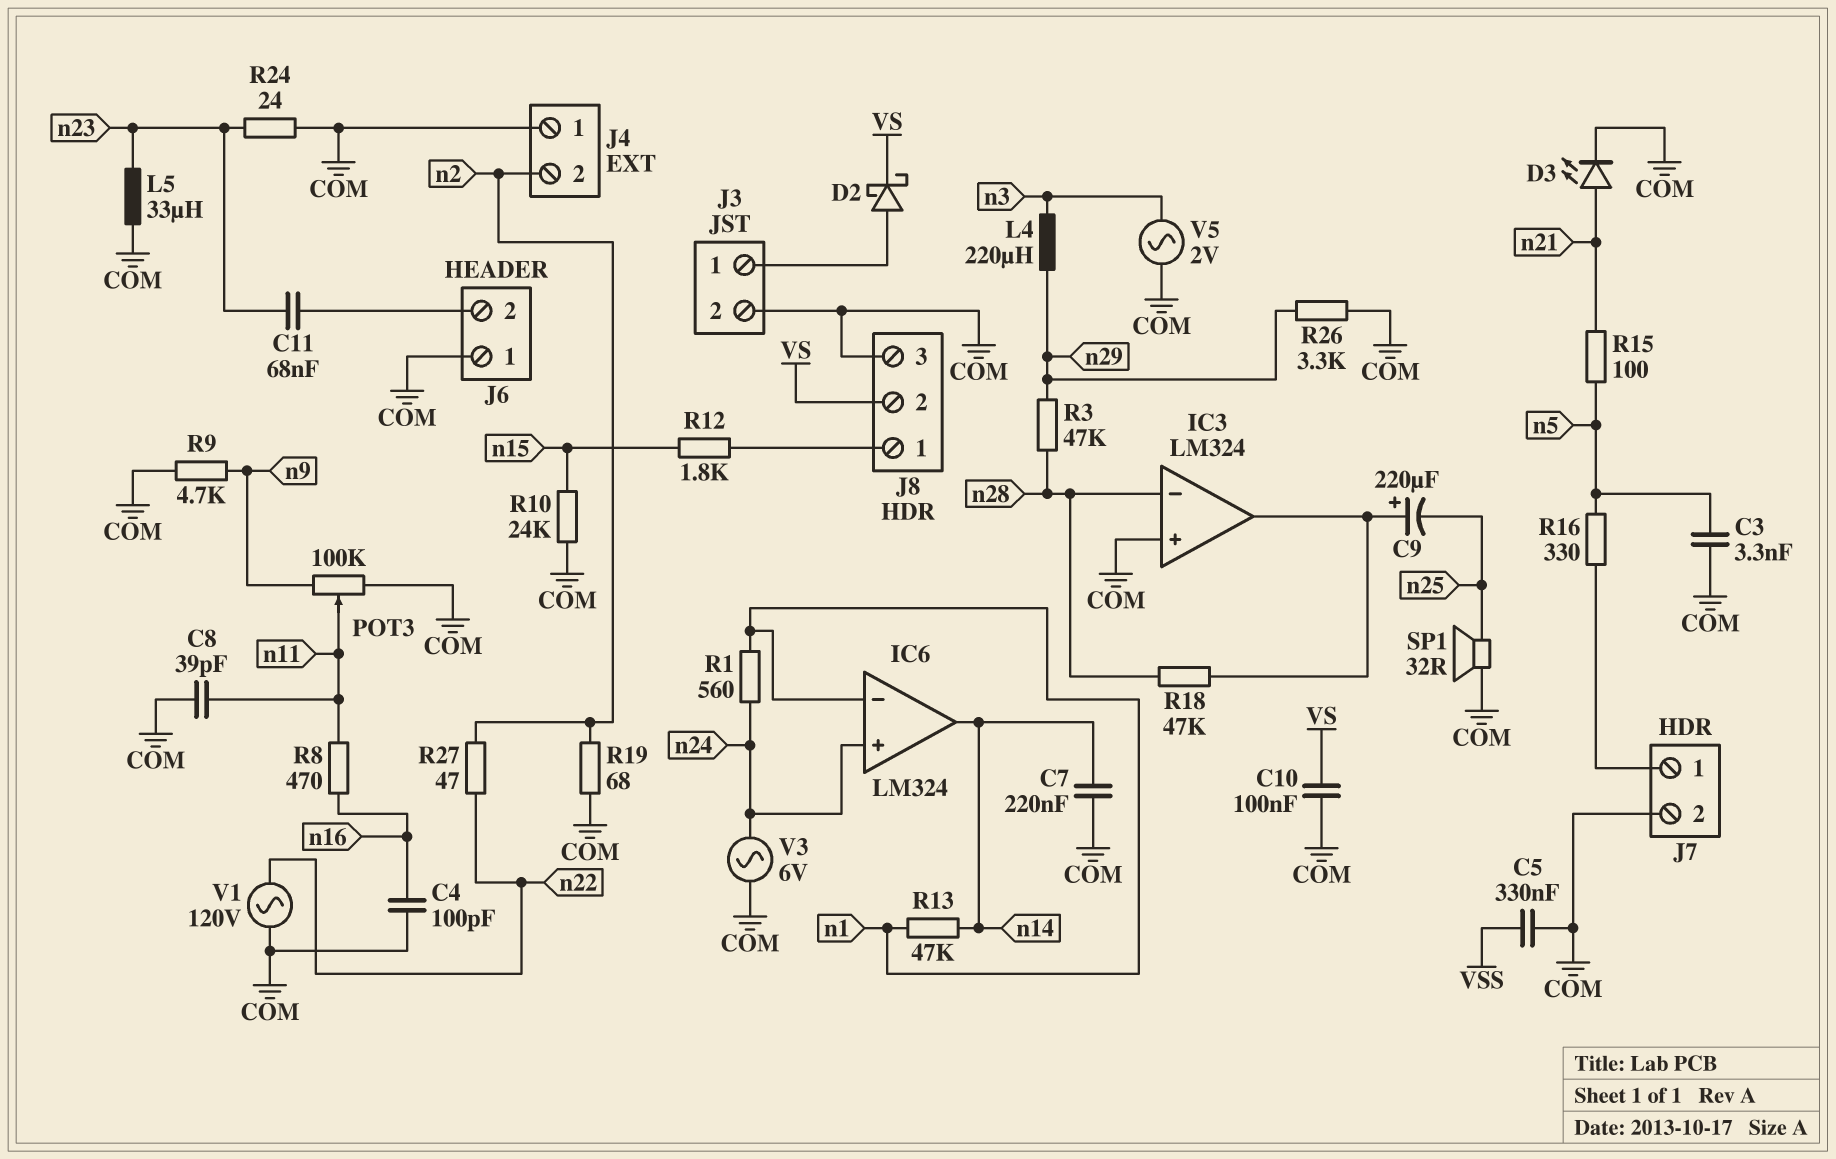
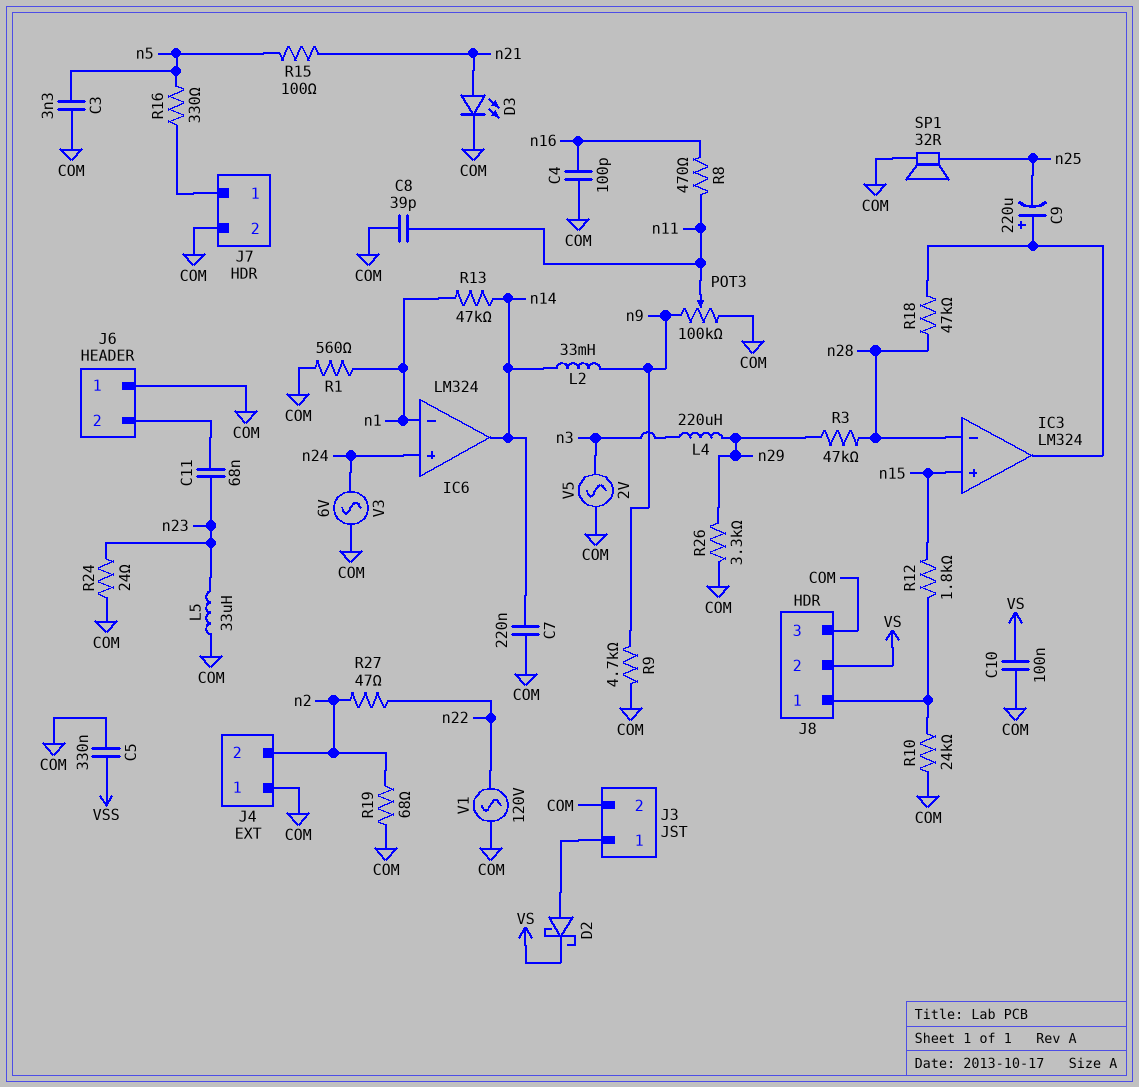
IC3 pin in+: COM -> n15
L2: none -> 33mH (n9, n14)
R1: 560 (n1, n24) -> 560 (COM, n1)
R10: 24k (COM, n15) -> 24k (COM, J8/1)

